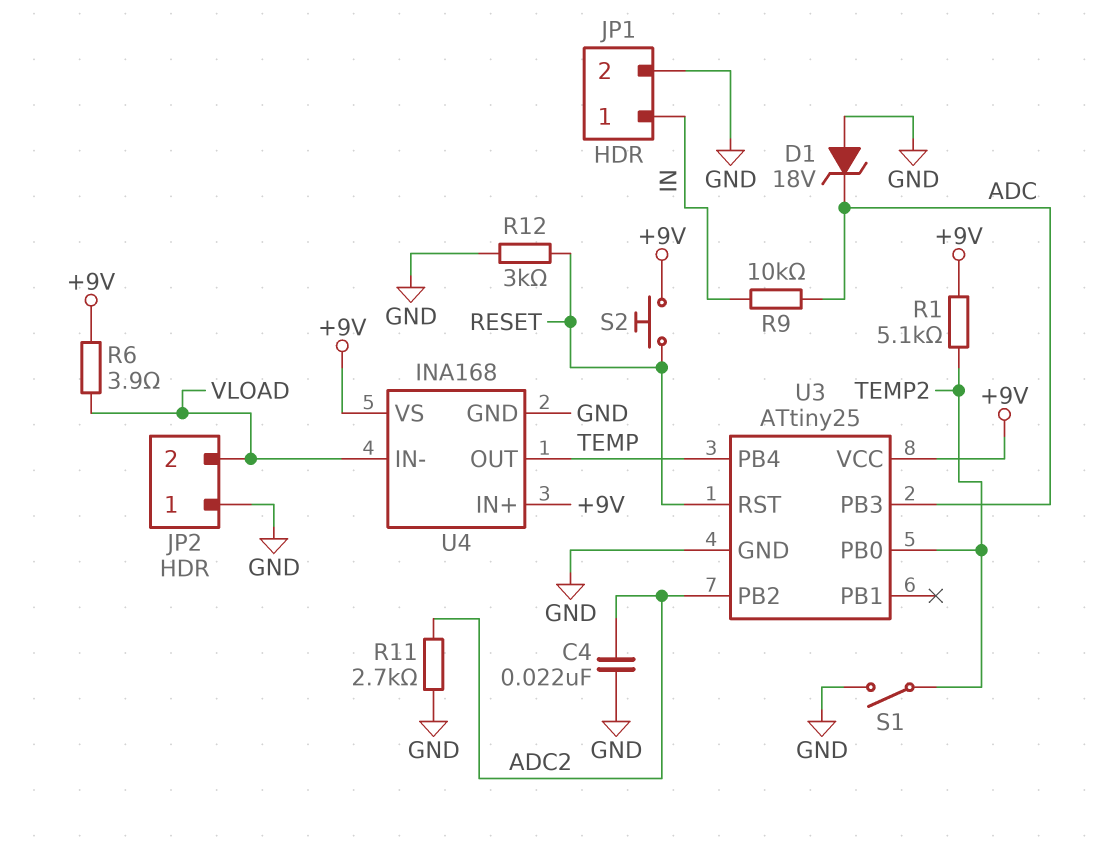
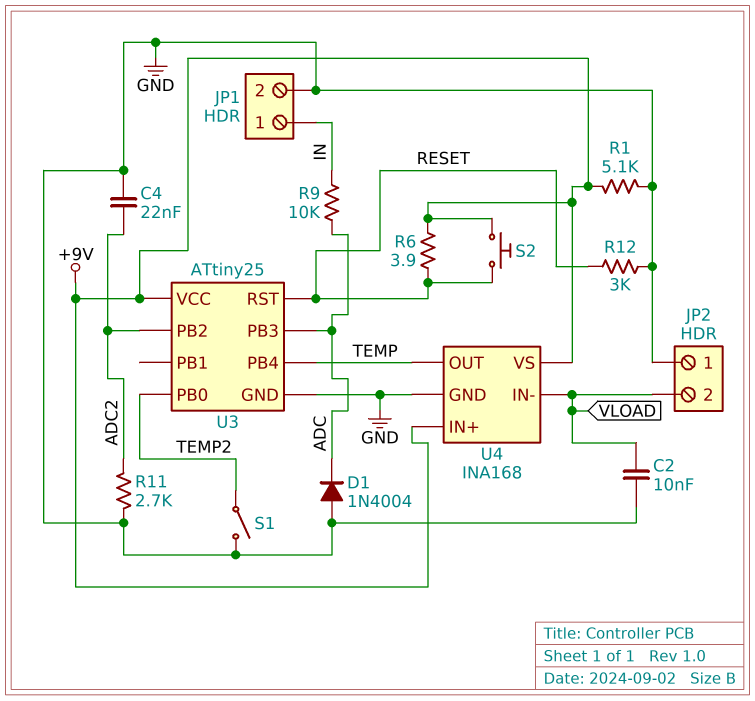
C2: none -> 10nF (GND, VLOAD)
D1: zener 18V (A GND, K ADC) -> diode 1N4004 (A GND, K ADC)
R1: 5.1k (+9V, TEMP2) -> 5.1k (+9V, GND)
R6: 3.9 (+9V, VLOAD) -> 3.9 (+9V, RESET)

